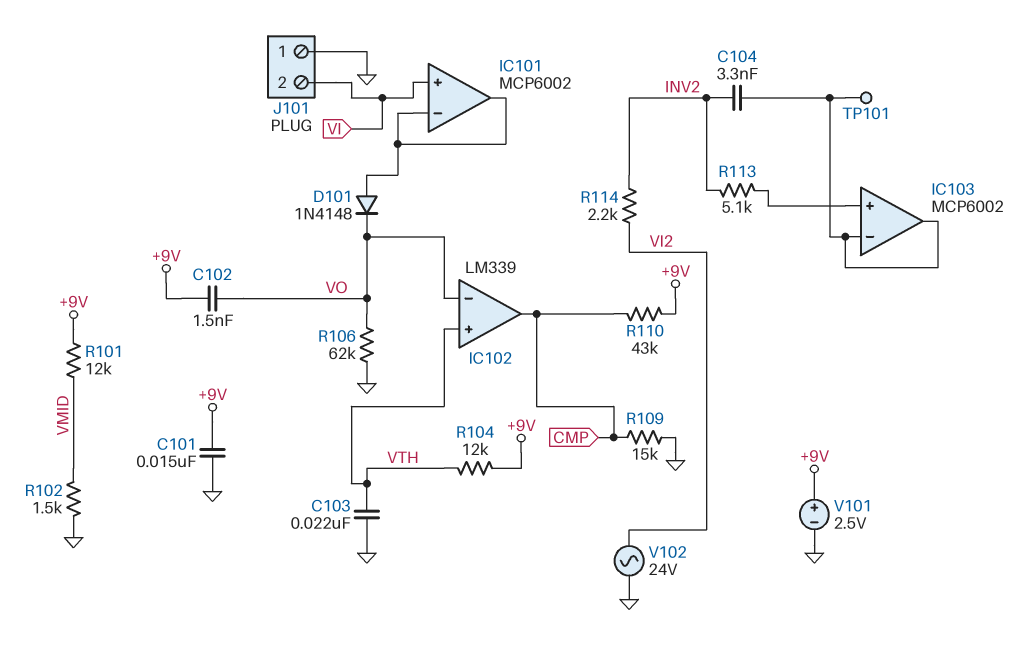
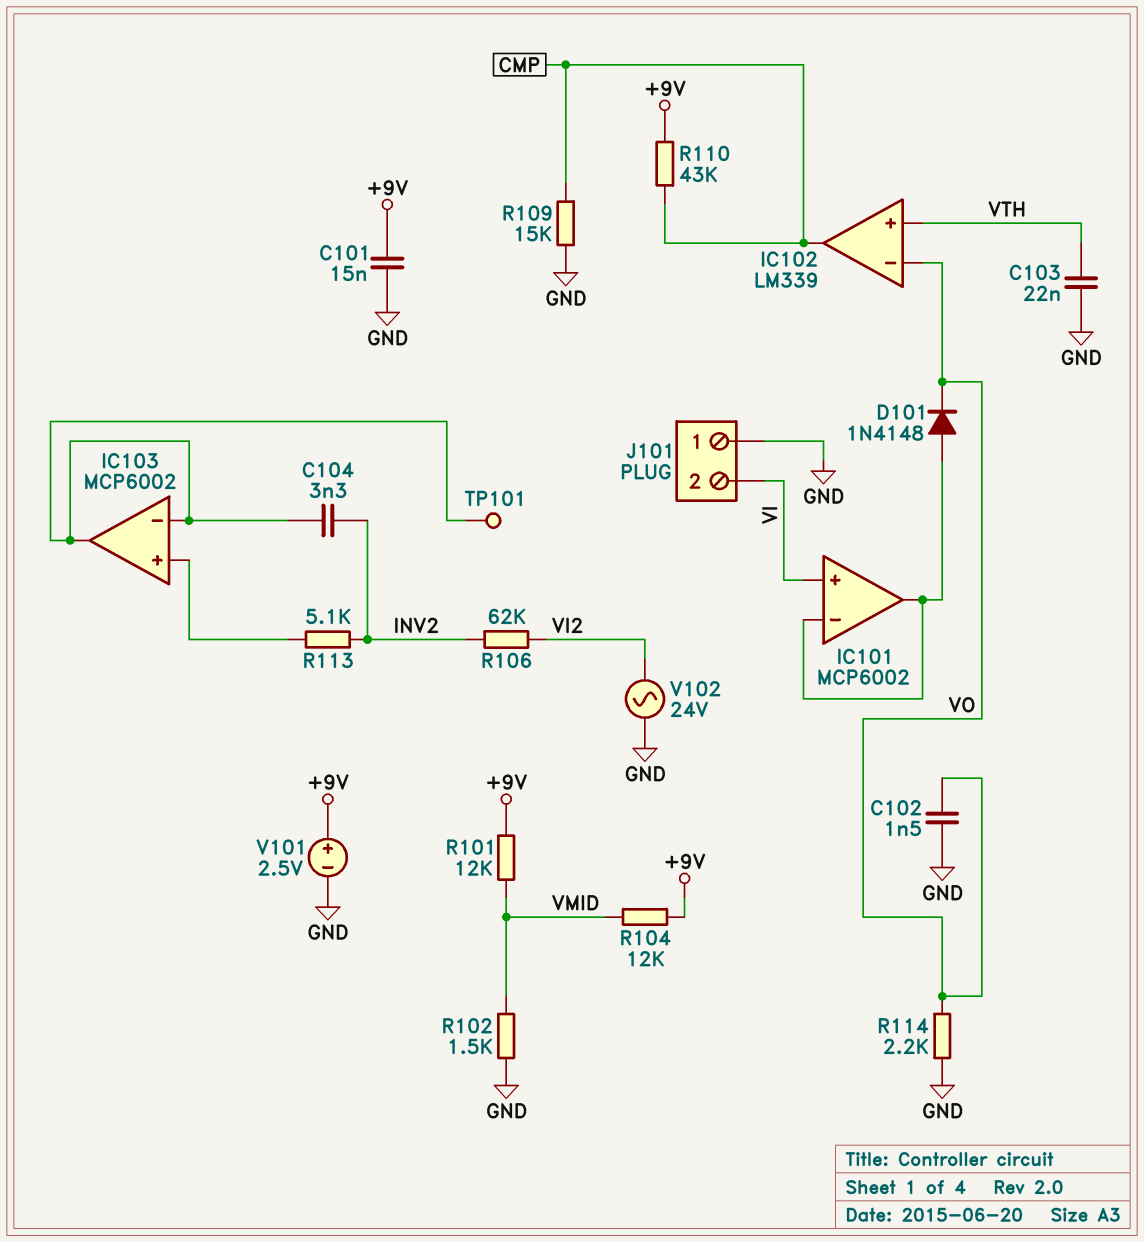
C102: 1.5nF (+9V, VO) -> 1.5nF (GND, VO)
R104: 12k (+9V, VTH) -> 12k (+9V, VMID)
R106: 62k (GND, VO) -> 62k (INV2, VI2)
R114: 2.2k (INV2, VI2) -> 2.2k (GND, VO)

